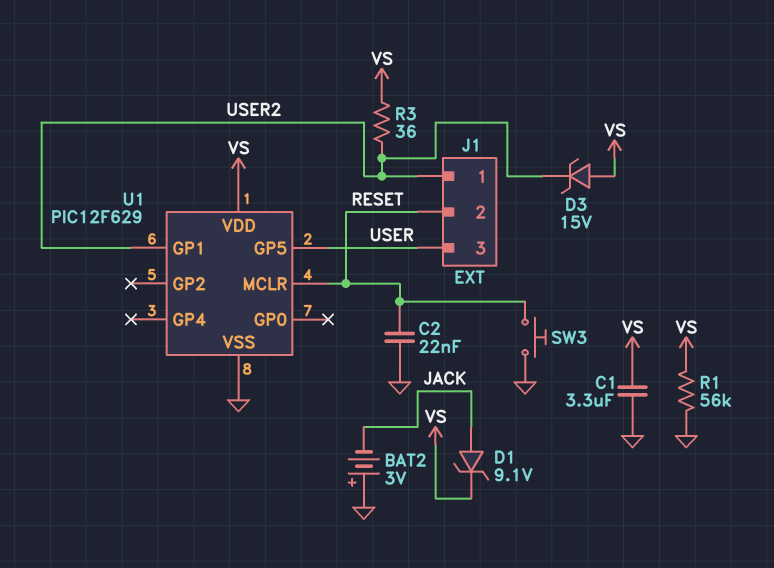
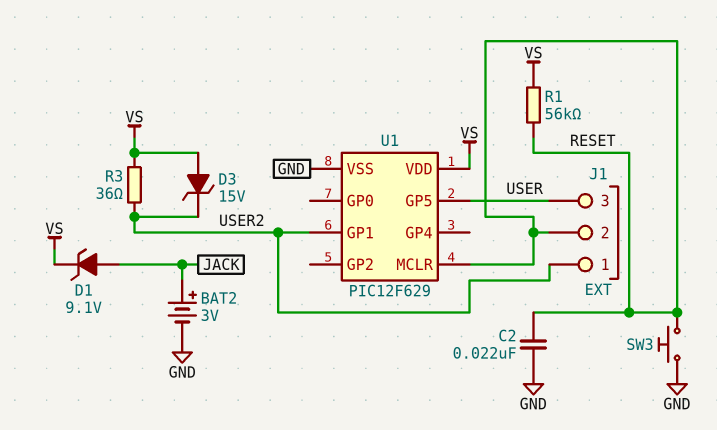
BAT2: 3V (plus GND, minus JACK) -> 3V (plus JACK, minus GND)
C1: 3.3uF (GND, VS) -> none
R1: 56k (GND, VS) -> 56k (RESET, VS)

